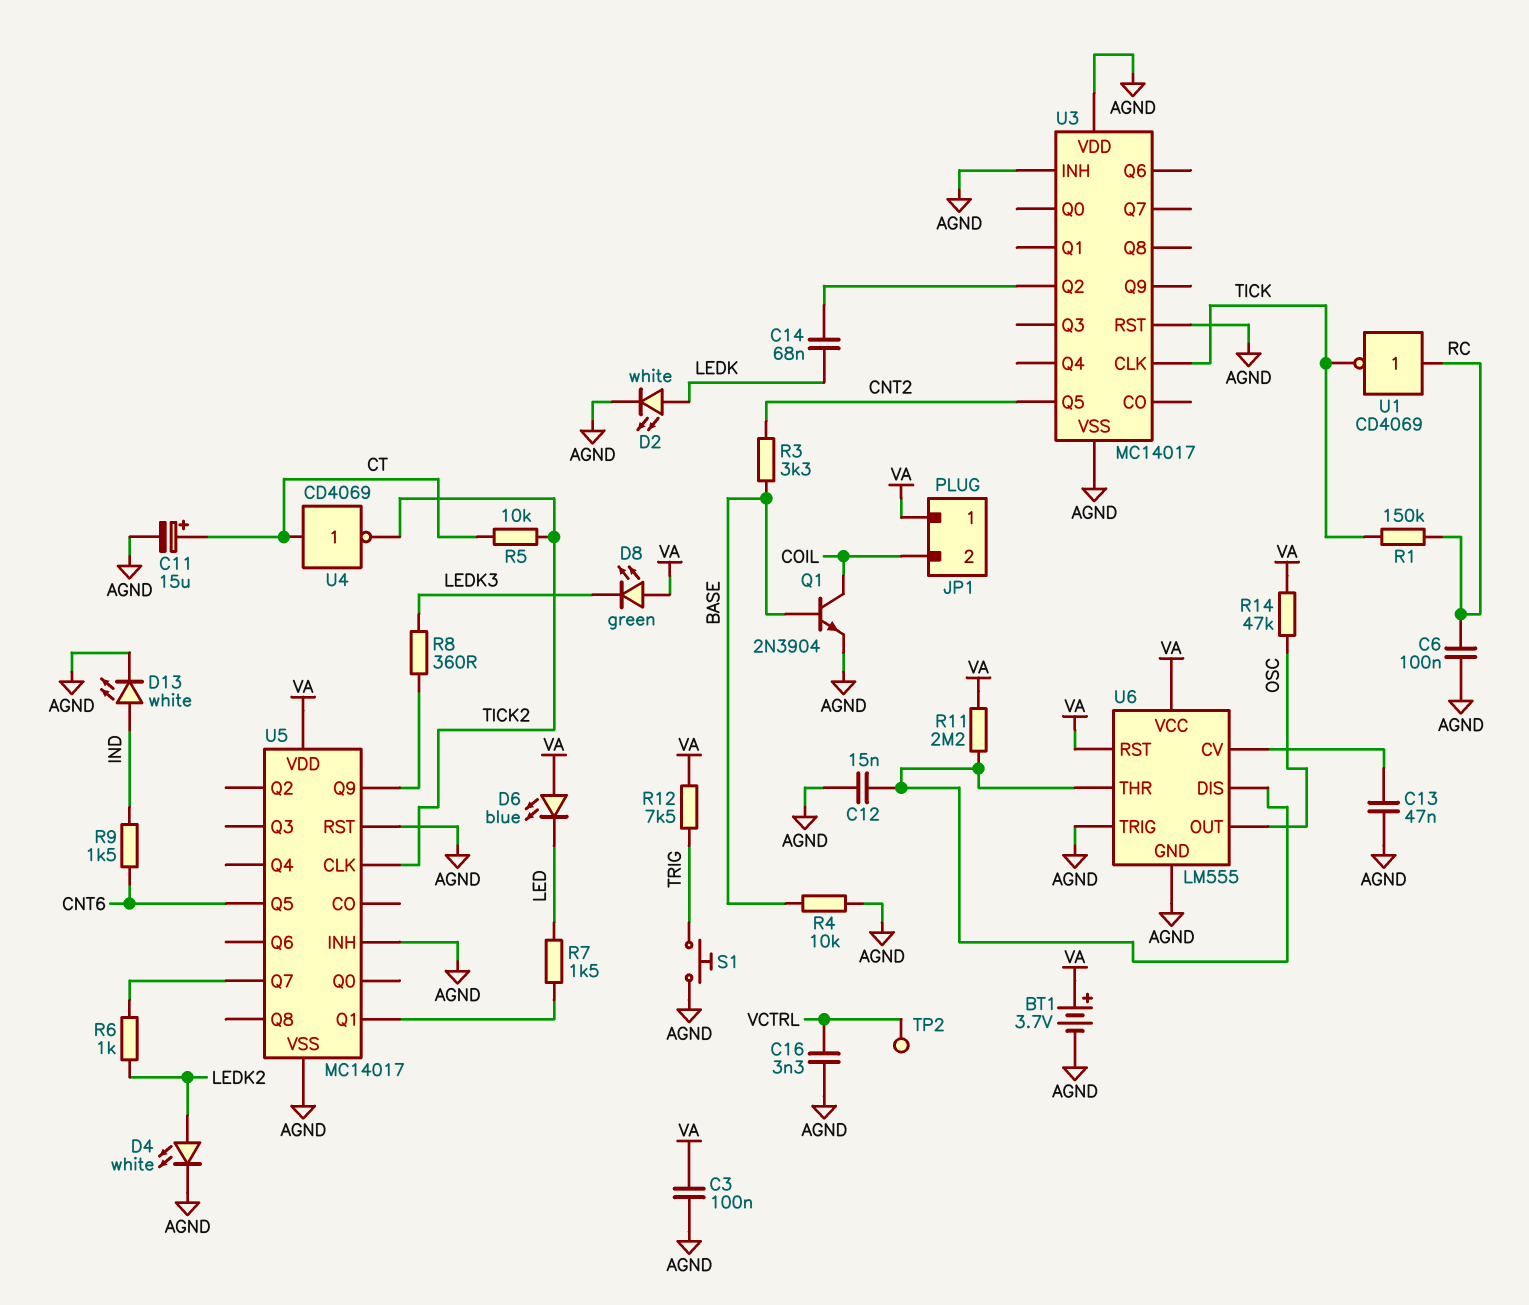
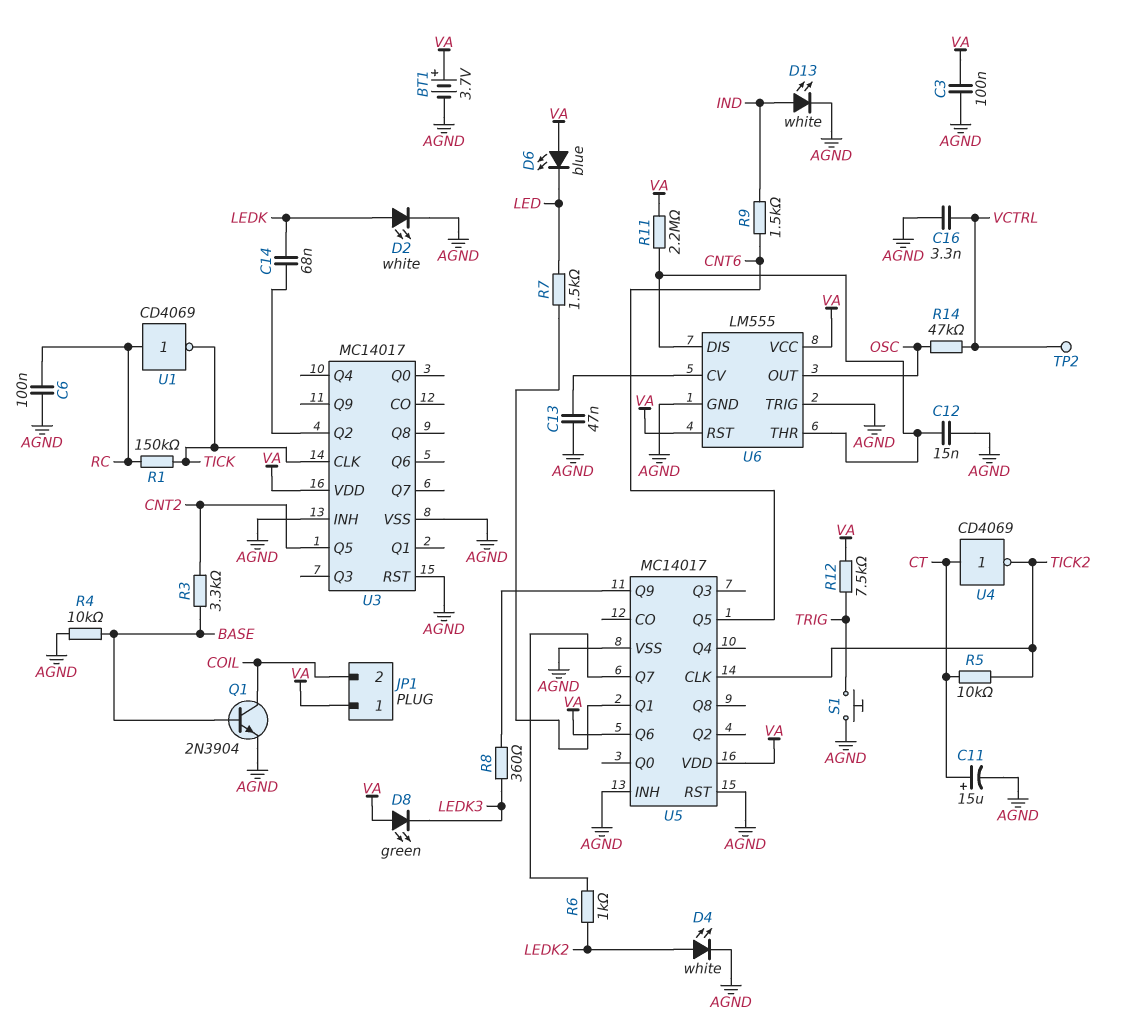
R14: 47k (OSC, VA) -> 47k (OSC, VCTRL)
U3 pin VDD: AGND -> VA
U5 pin Q6: none -> VA

